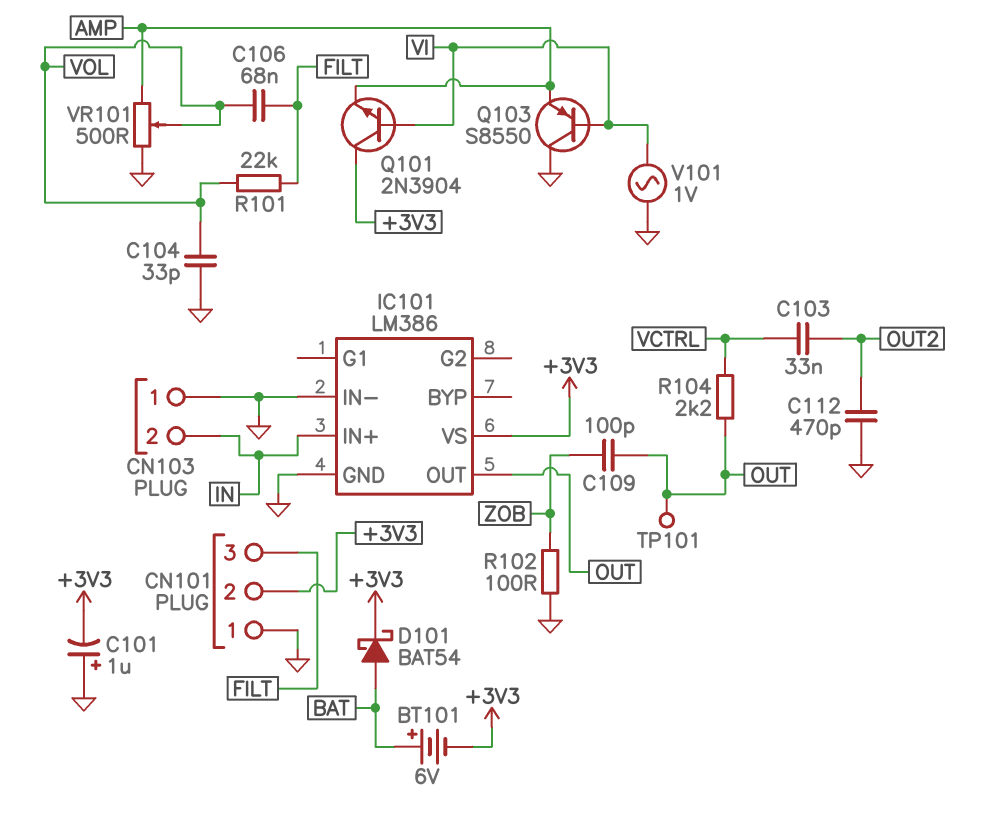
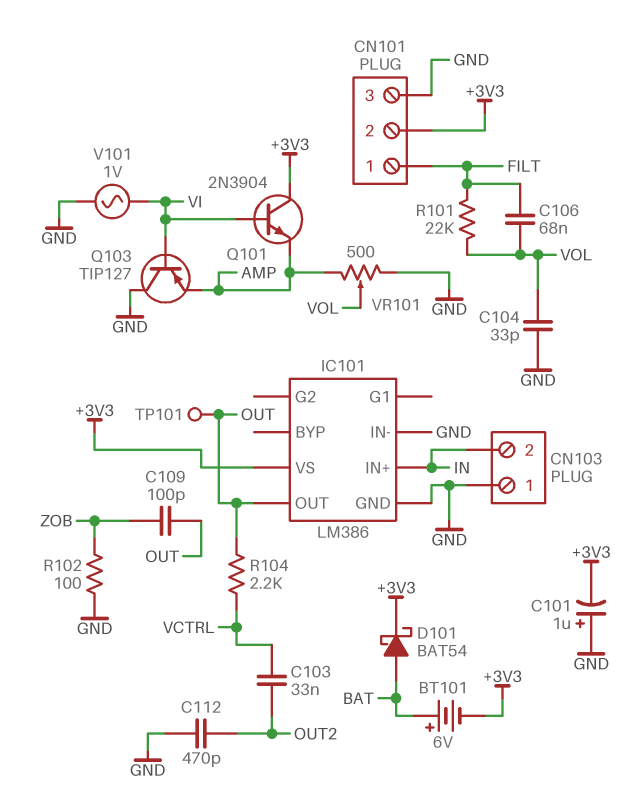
CN101 pin 1: GND -> FILT
CN101 pin 3: FILT -> GND
Q103: PNP S8550 (B VI, C GND, E AMP) -> PNP TIP127 (B VI, C GND, E AMP)

